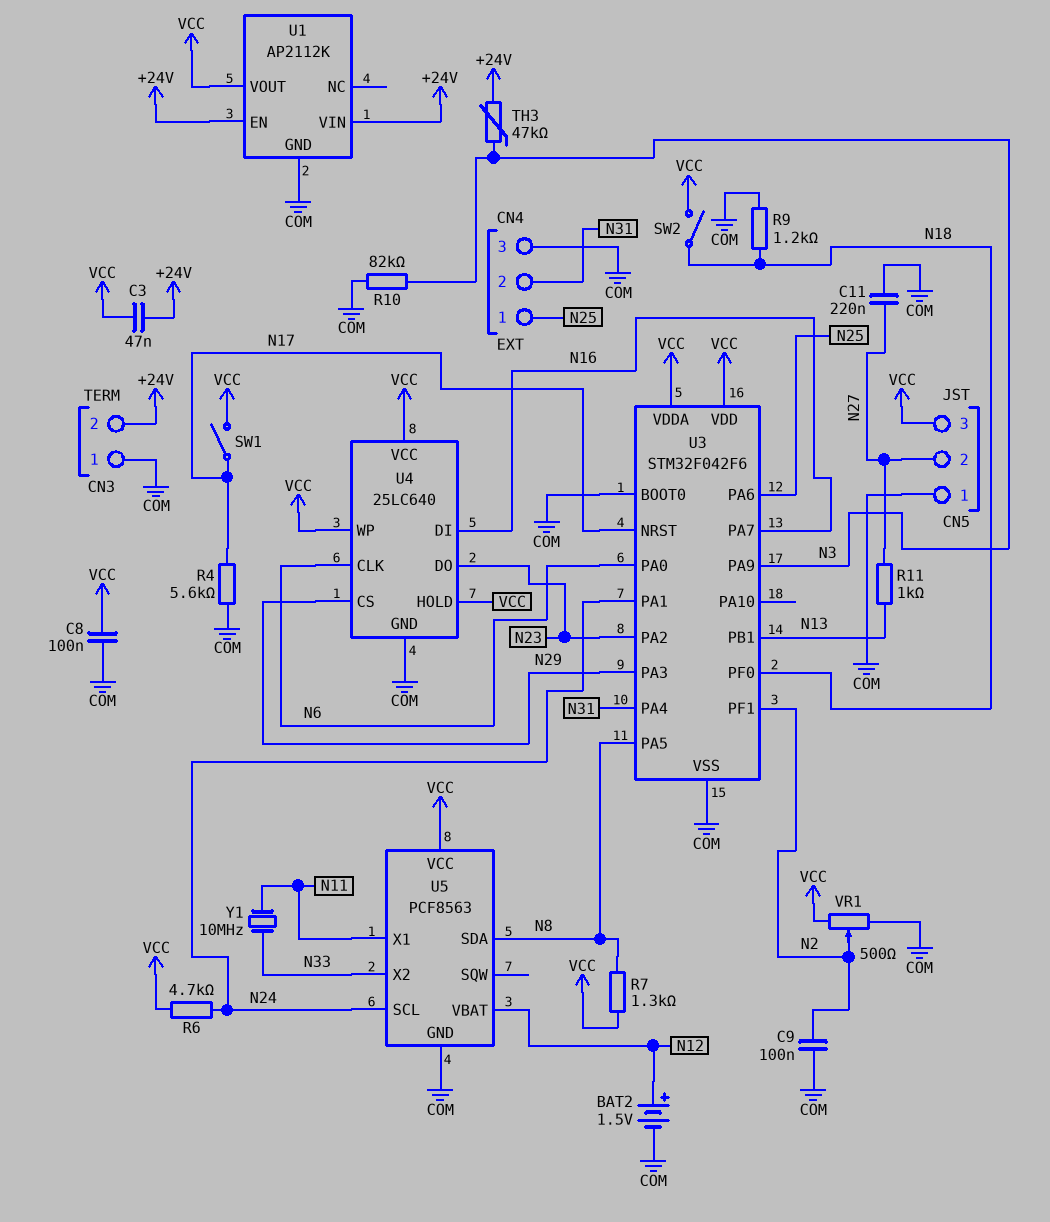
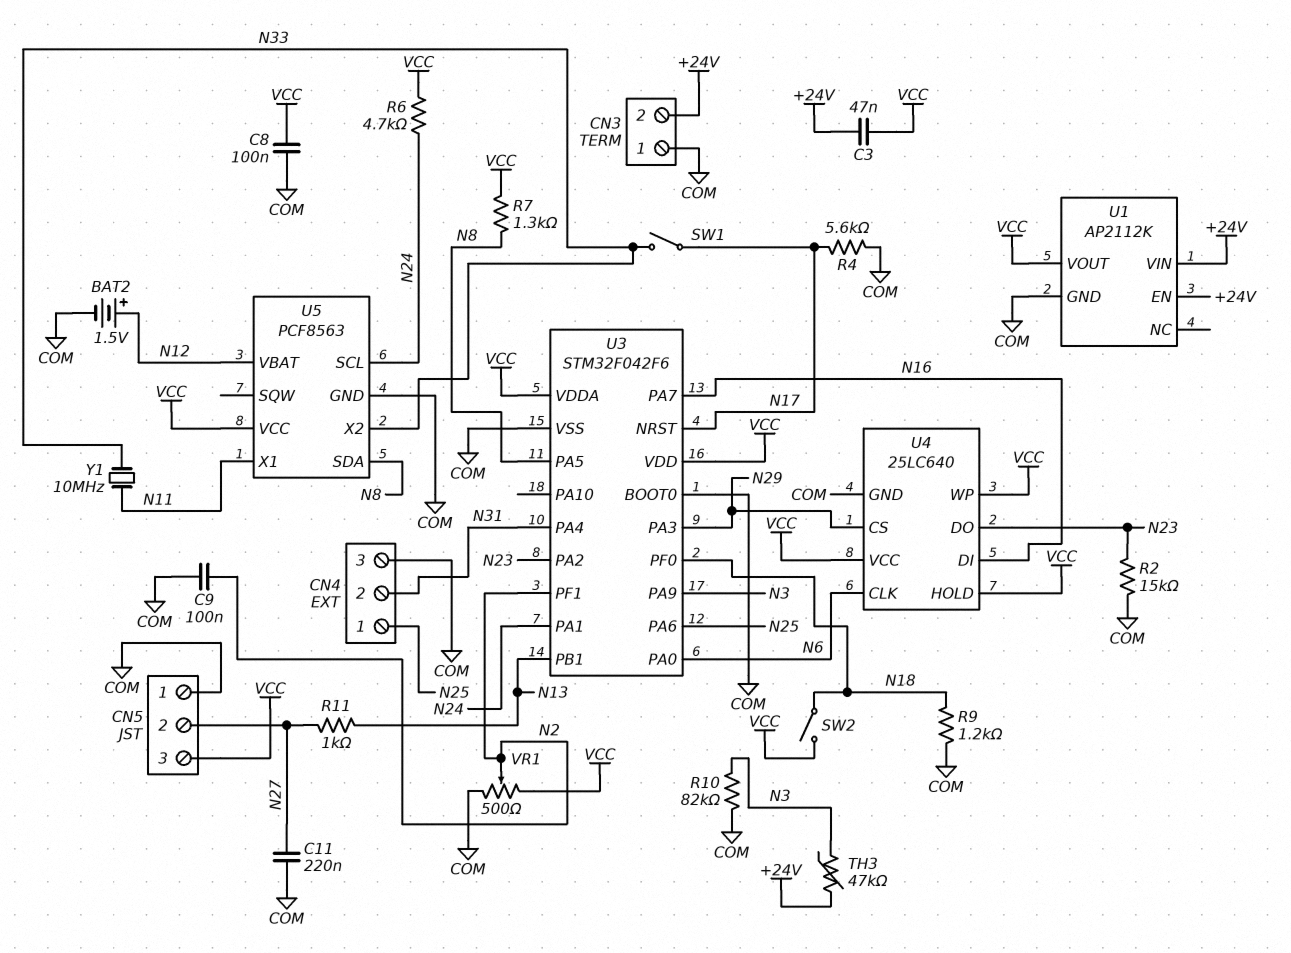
R2: none -> 15k (COM, N23)
SW1: switch (N17, VCC) -> switch (N17, N33)

